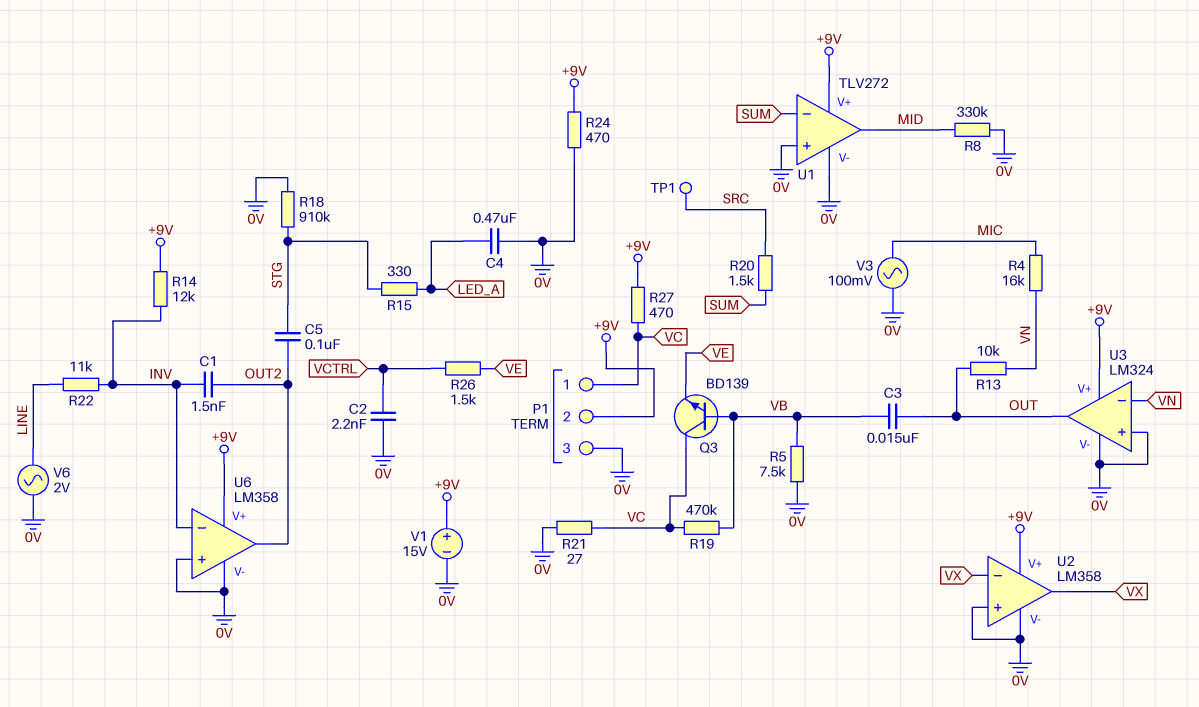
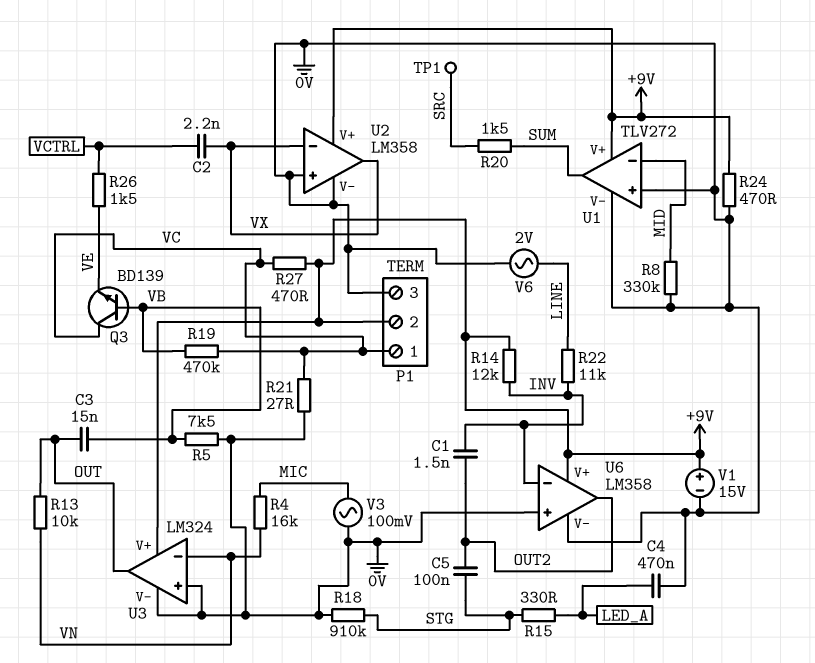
C2: 2.2nF (0V, VCTRL) -> 2.2nF (VCTRL, VX)
U1 pin in-: SUM -> MID
U1 pin out: MID -> SUM

